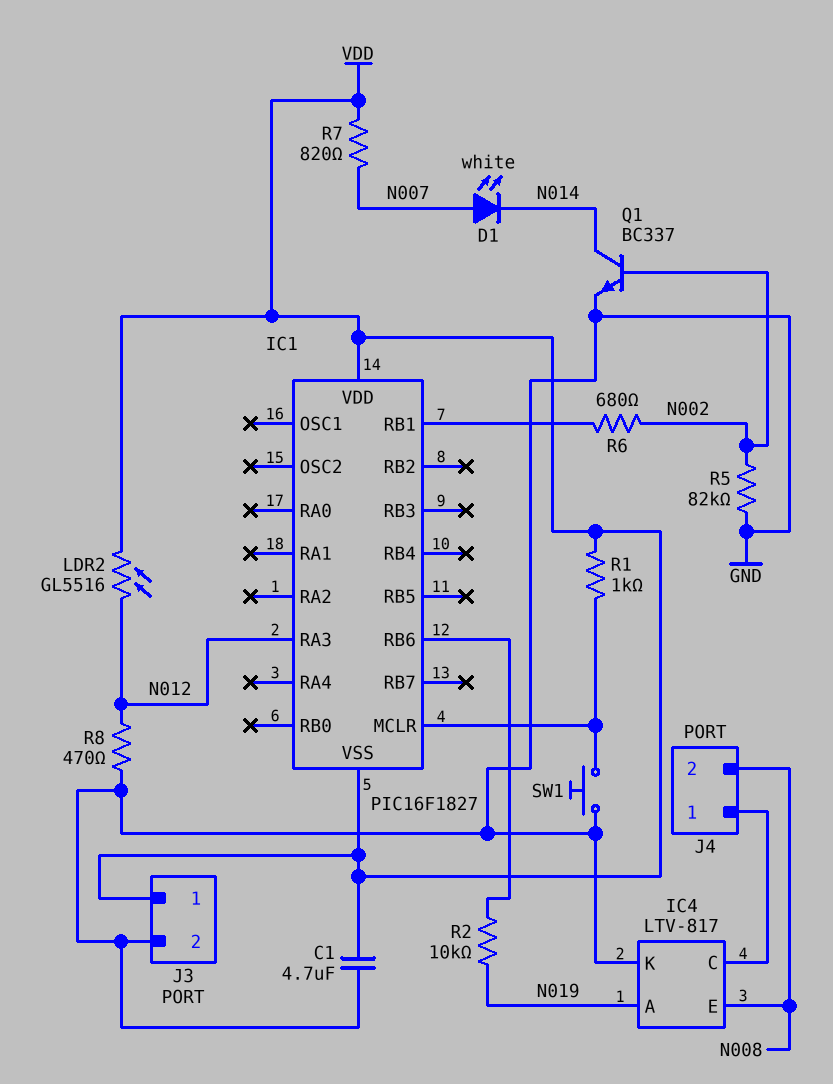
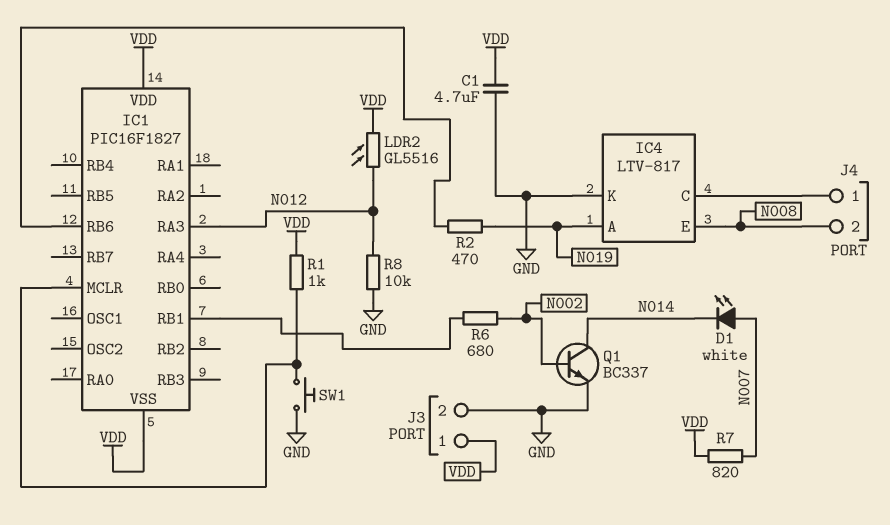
R2: 10k (IC1/RB6, N019) -> 470 (IC1/RB6, N019)
R5: 82k (GND, N002) -> none
R8: 470 (GND, N012) -> 10k (GND, N012)

